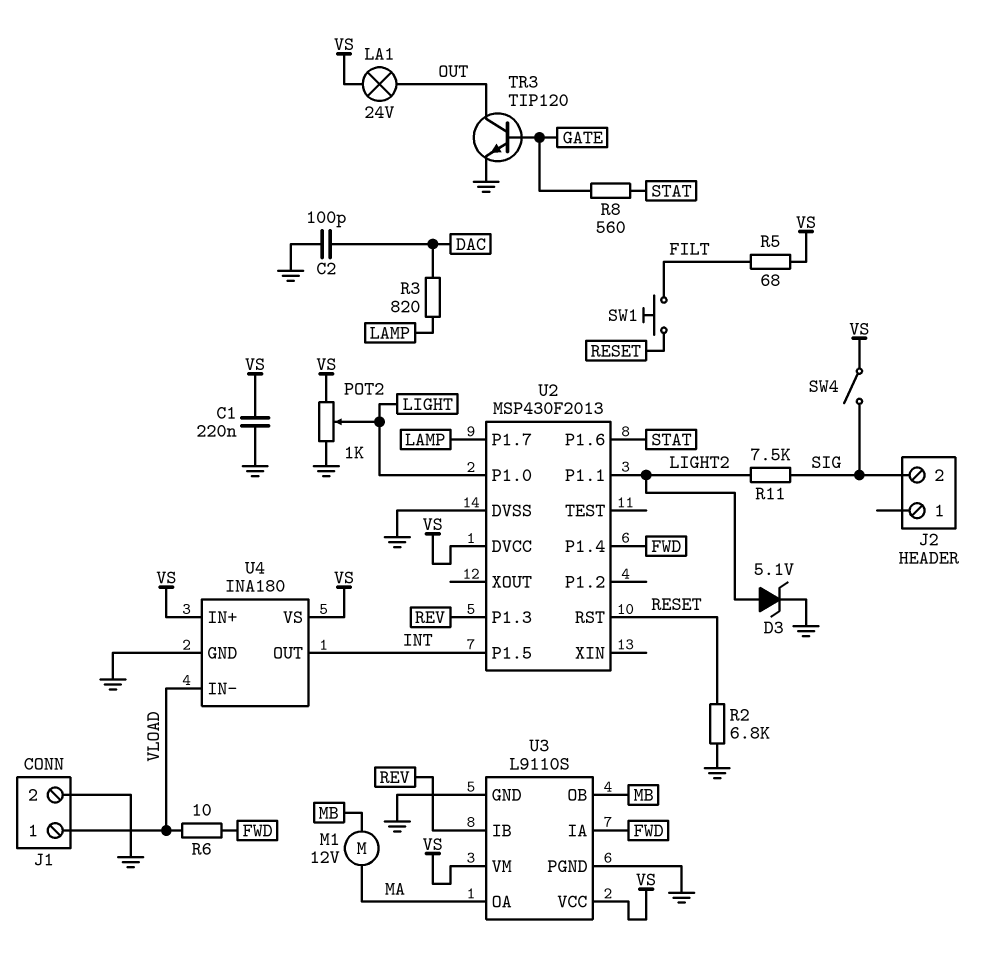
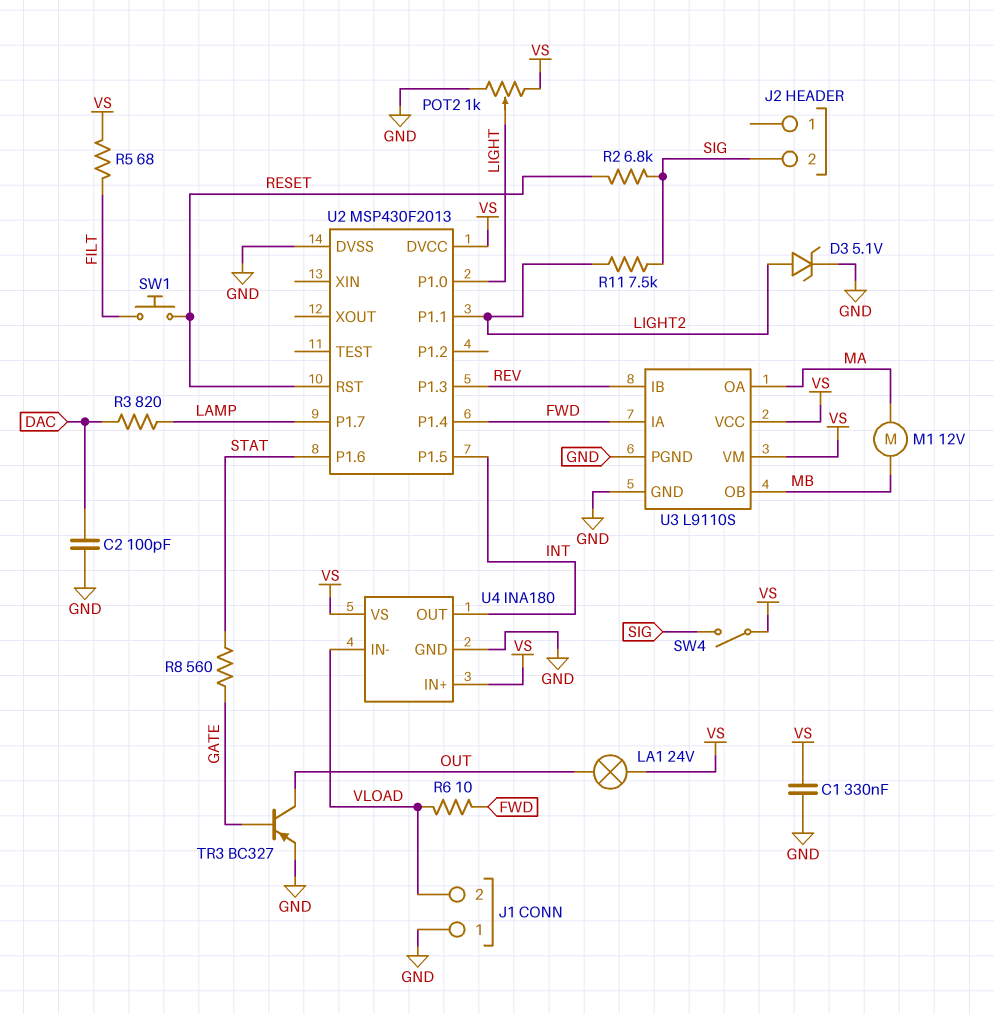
C1: 220nF (GND, VS) -> 330nF (GND, VS)
J1 pin 1: VLOAD -> GND
J1 pin 2: GND -> VLOAD
R2: 6.8k (GND, RESET) -> 6.8k (RESET, SIG)
TR3: NPN TIP120 (B GATE, C OUT, E GND) -> PNP BC327 (B GATE, C OUT, E GND)

